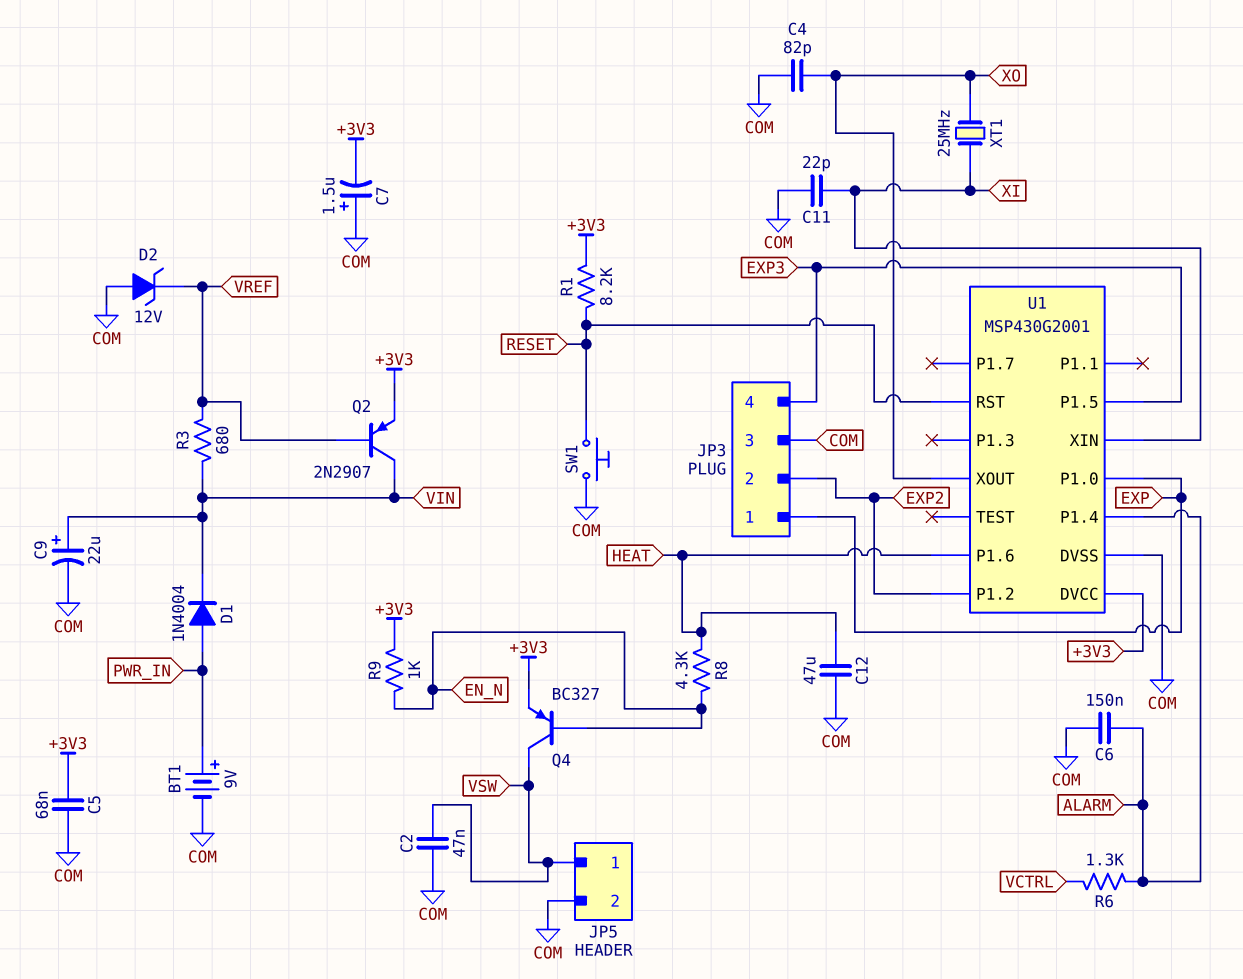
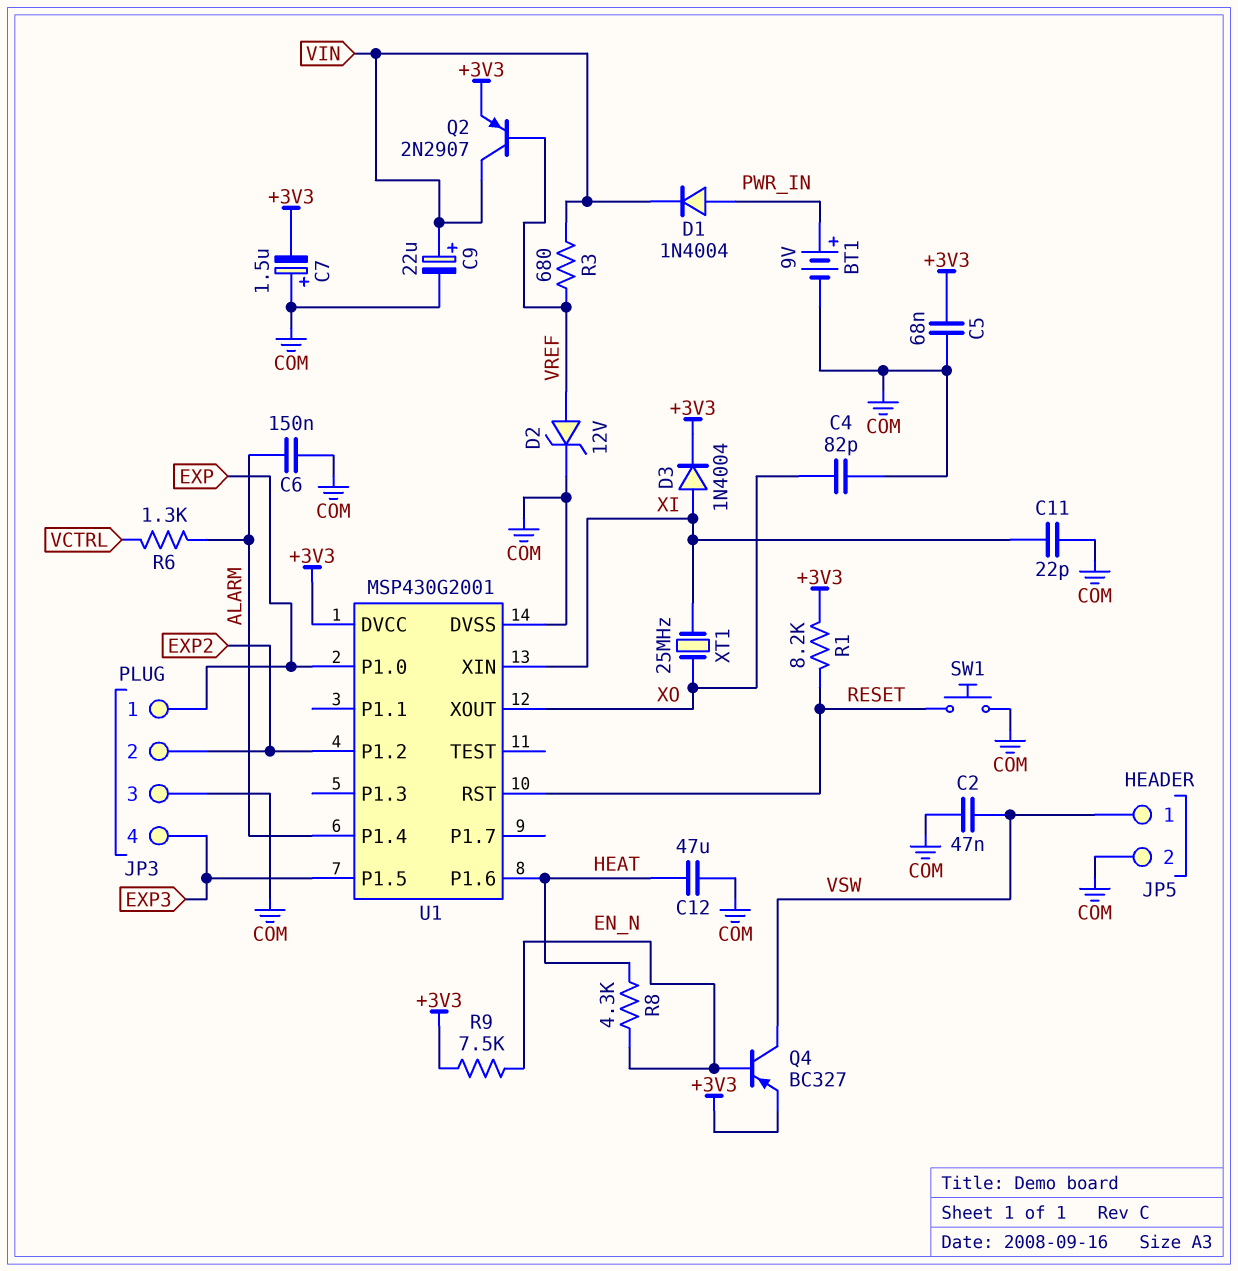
D2: zener 12V (A COM, K VREF) -> zener 12V (A VREF, K COM)
D3: none -> diode 1N4004 (A XI, K +3V3)
R9: 1k (+3V3, EN_N) -> 7.5k (+3V3, EN_N)

